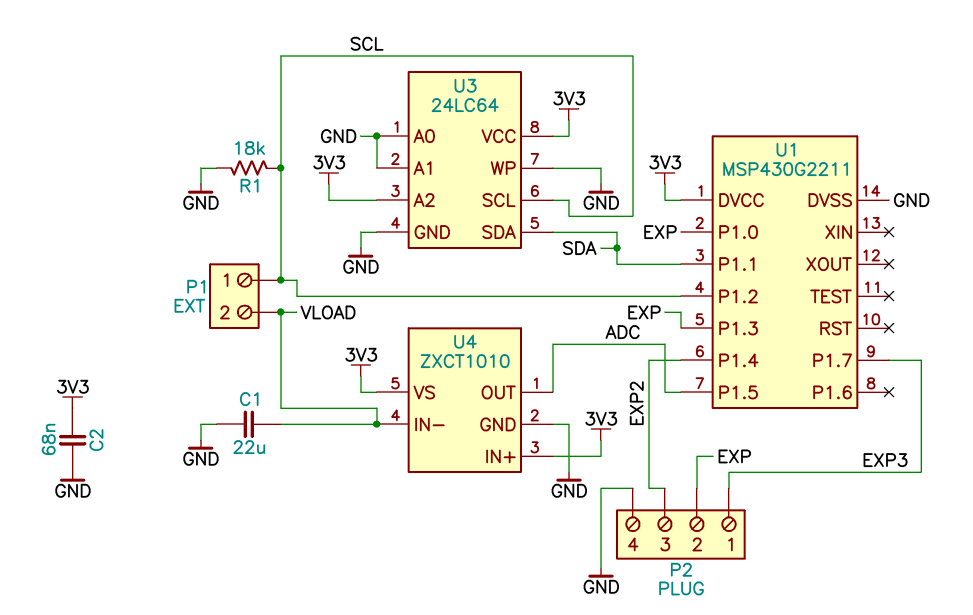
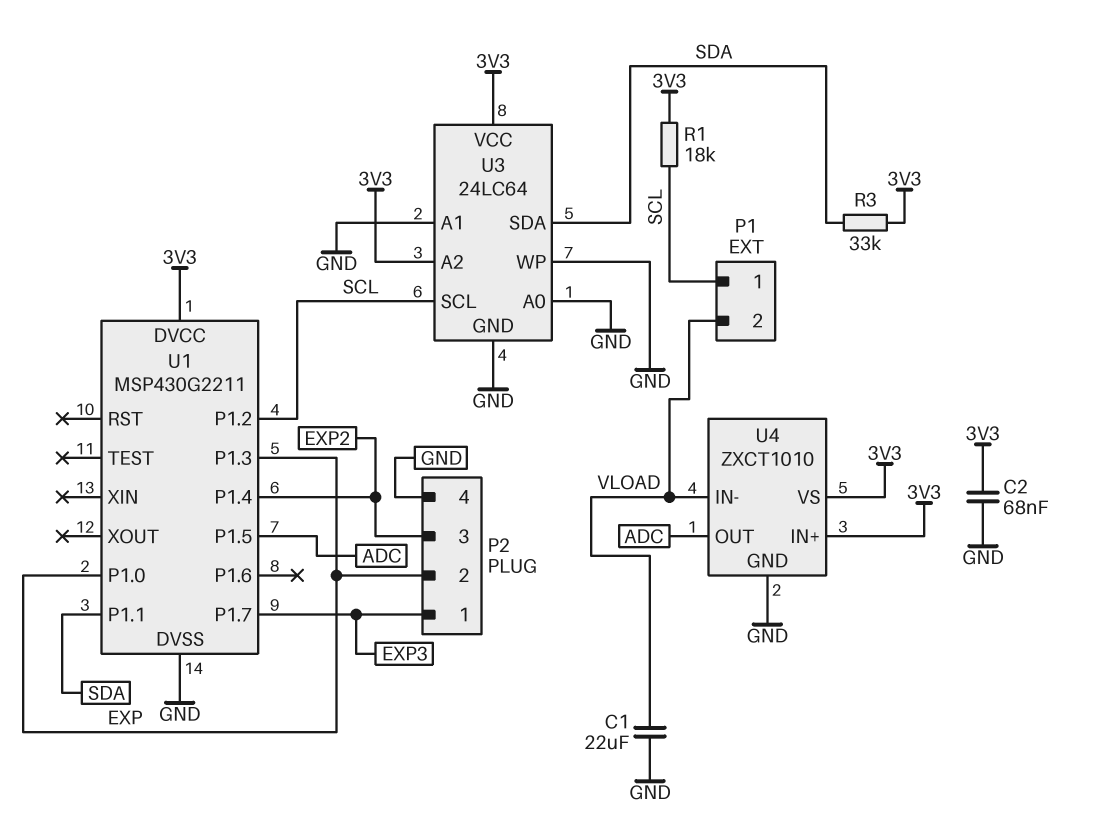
R1: 18k (GND, SCL) -> 18k (3V3, SCL)
R3: none -> 33k (3V3, SDA)

